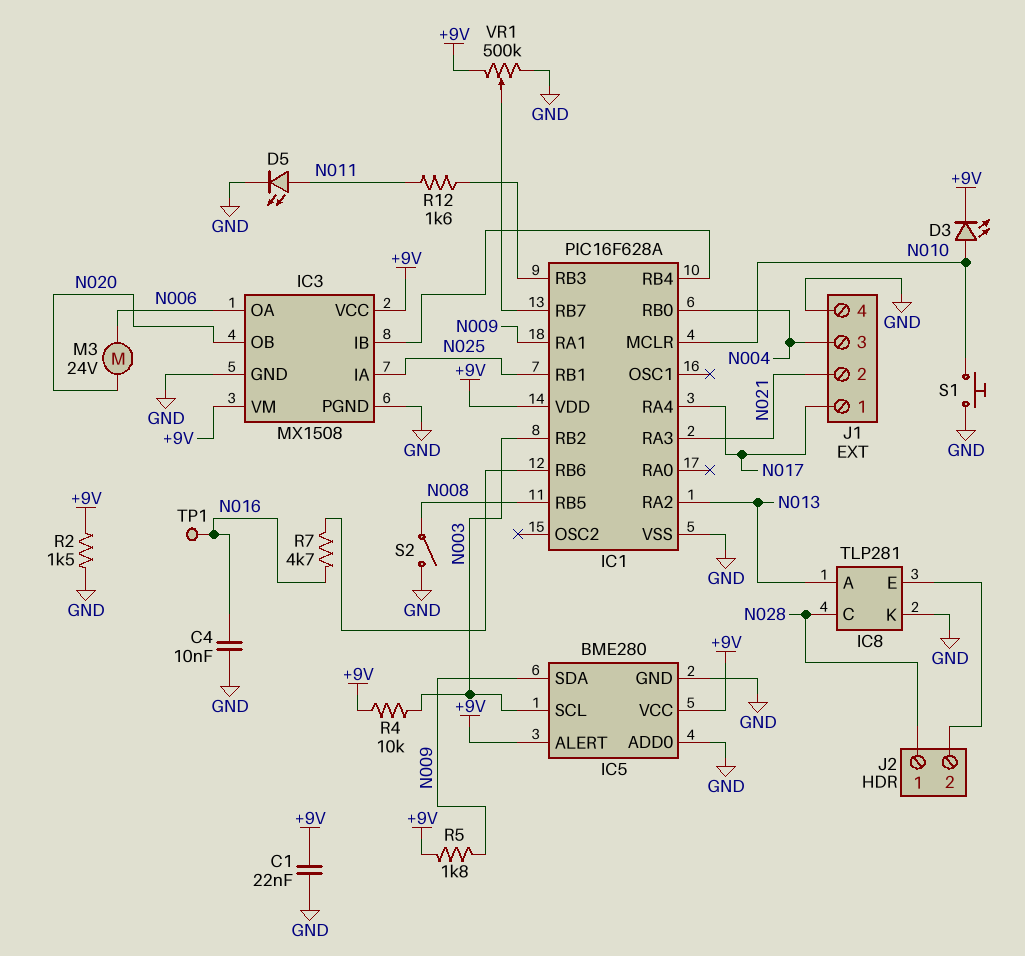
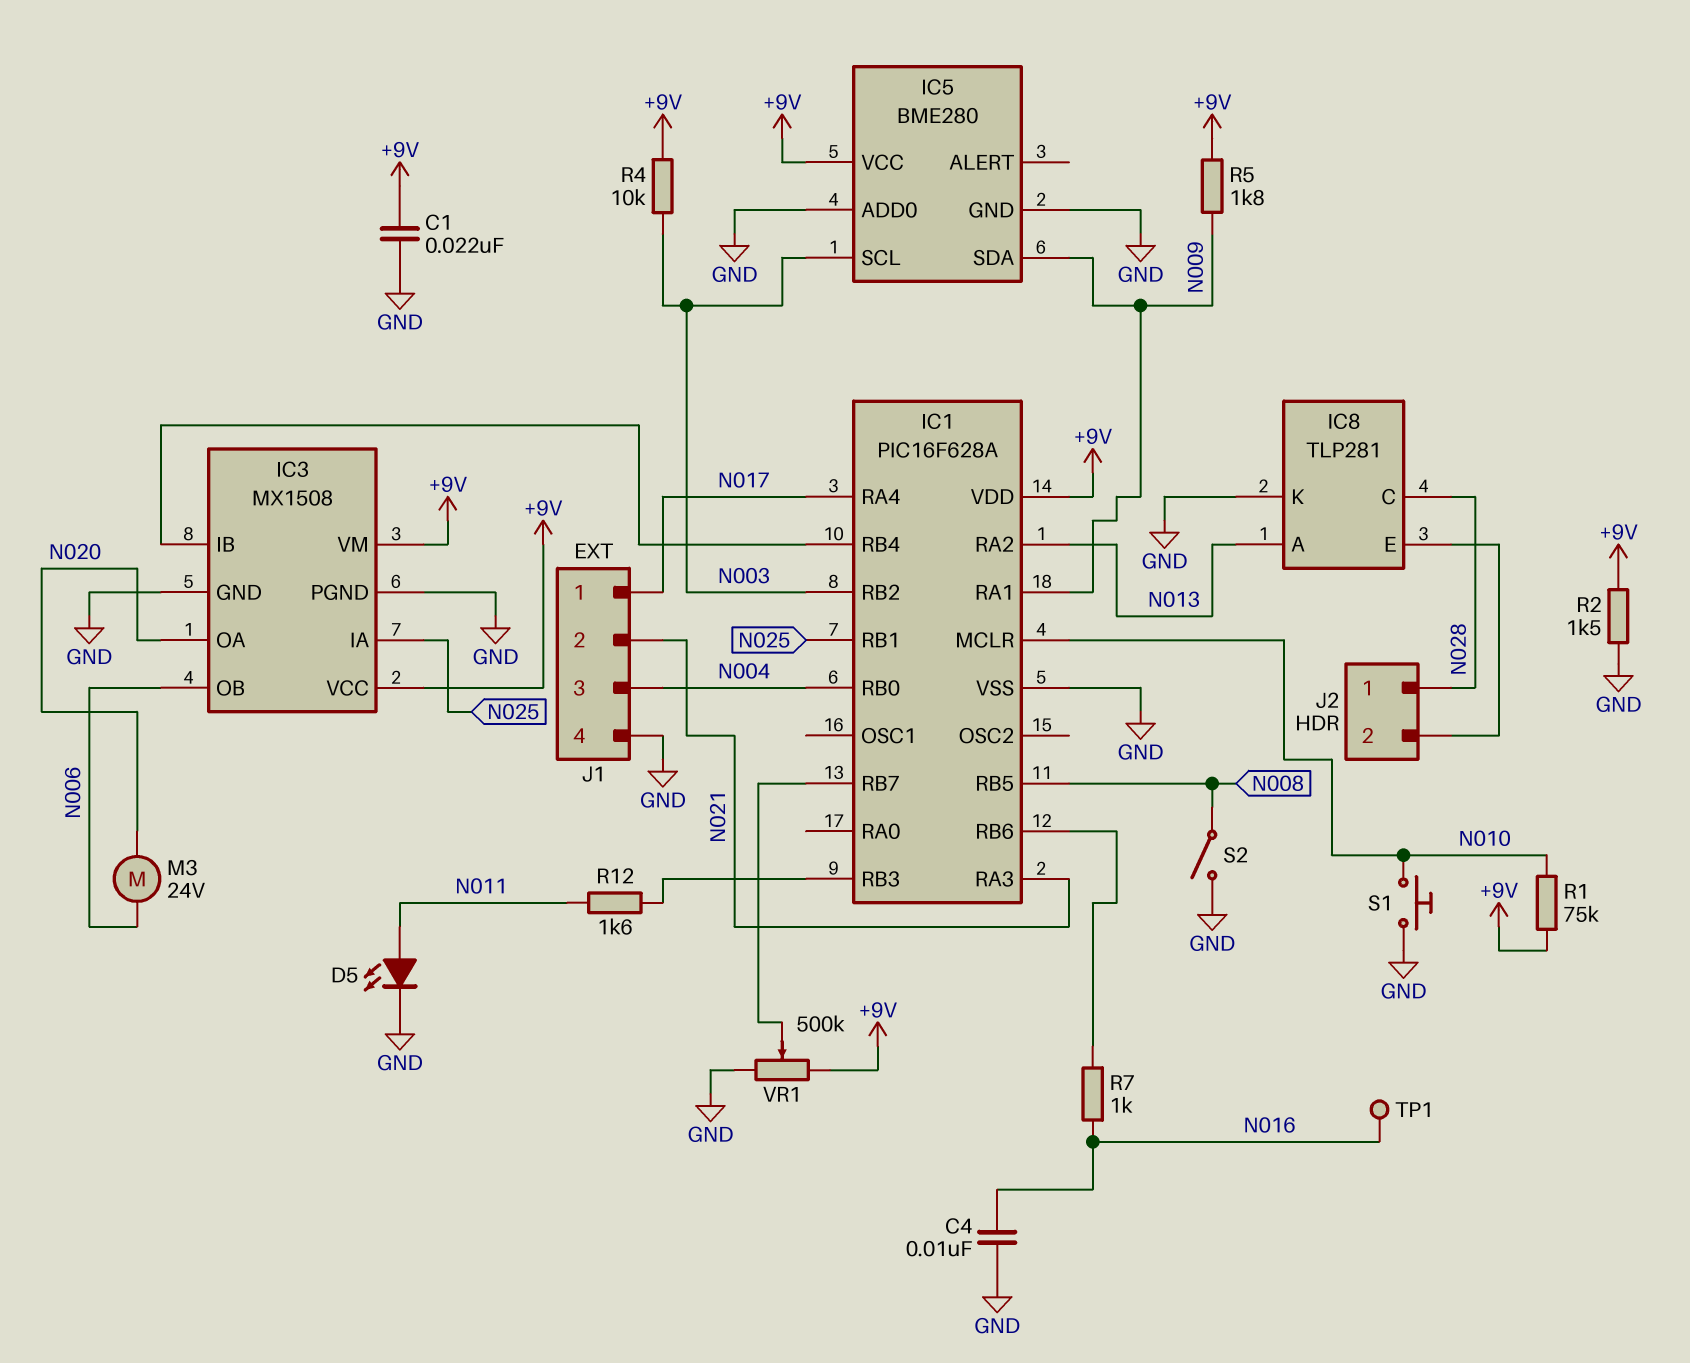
D3: LED (A N010, K +9V) -> none
IC3 pin OA: N006 -> N020
IC3 pin OB: N020 -> N006
IC5 pin ALERT: +9V -> none
R1: none -> 75k (+9V, N010)
R7: 4.7k (IC1/RB6, N016) -> 1k (IC1/RB6, N016)

